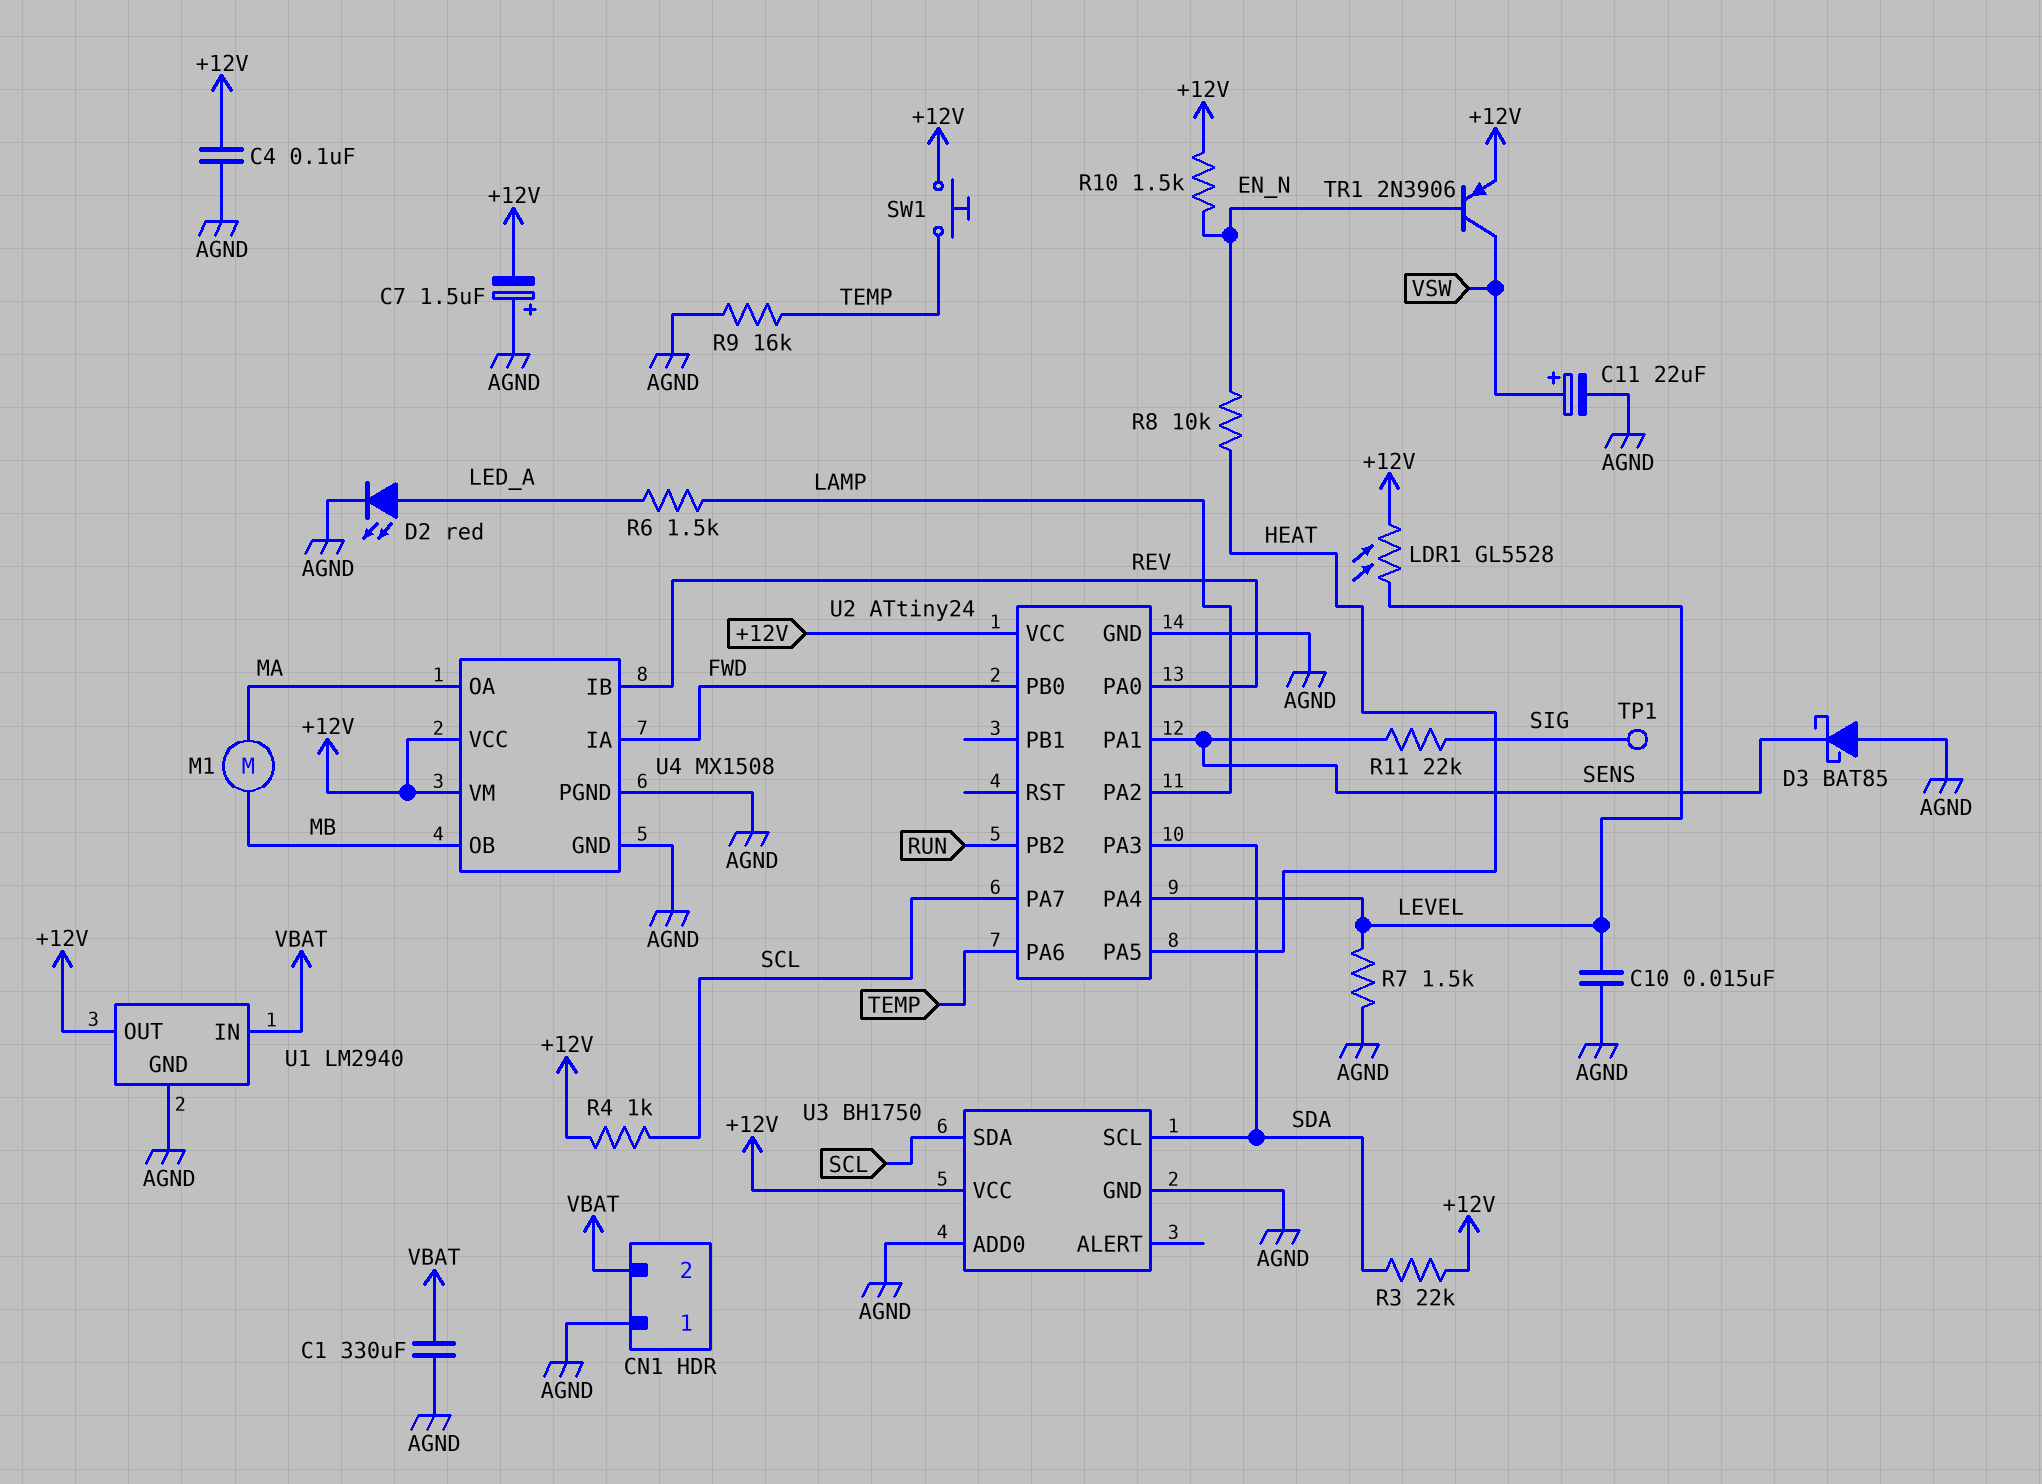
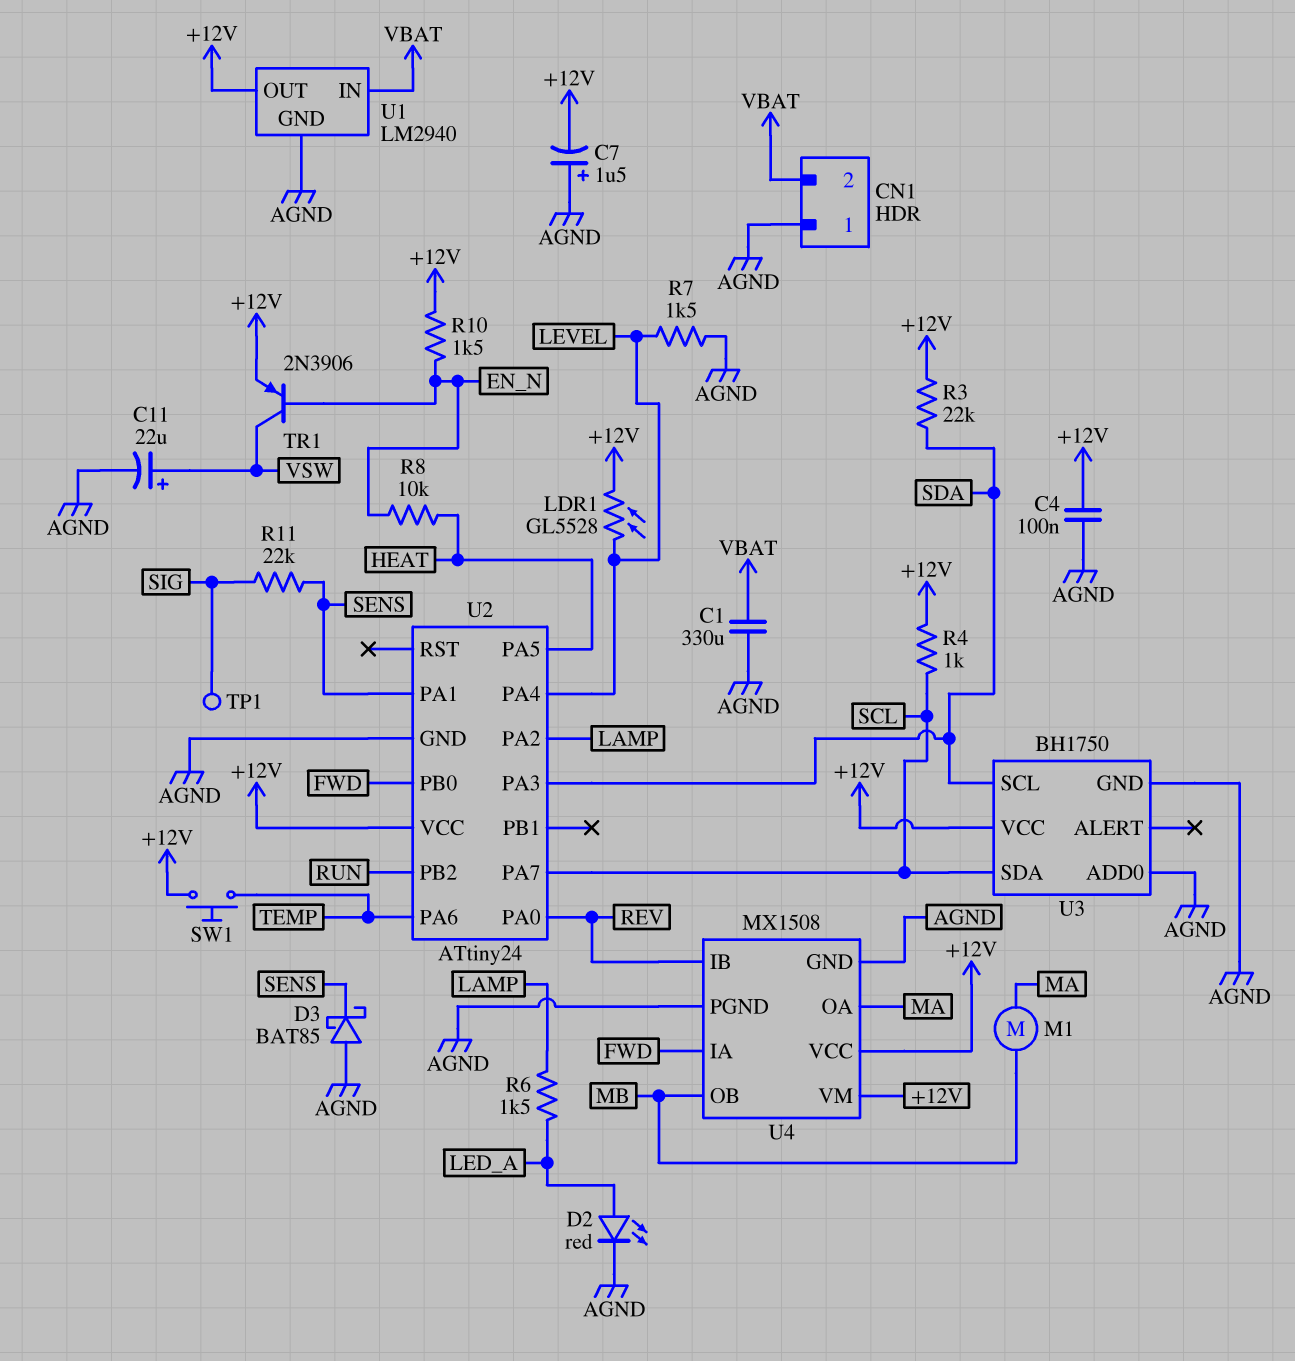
C10: 15nF (AGND, LEVEL) -> none
R9: 16k (AGND, TEMP) -> none

